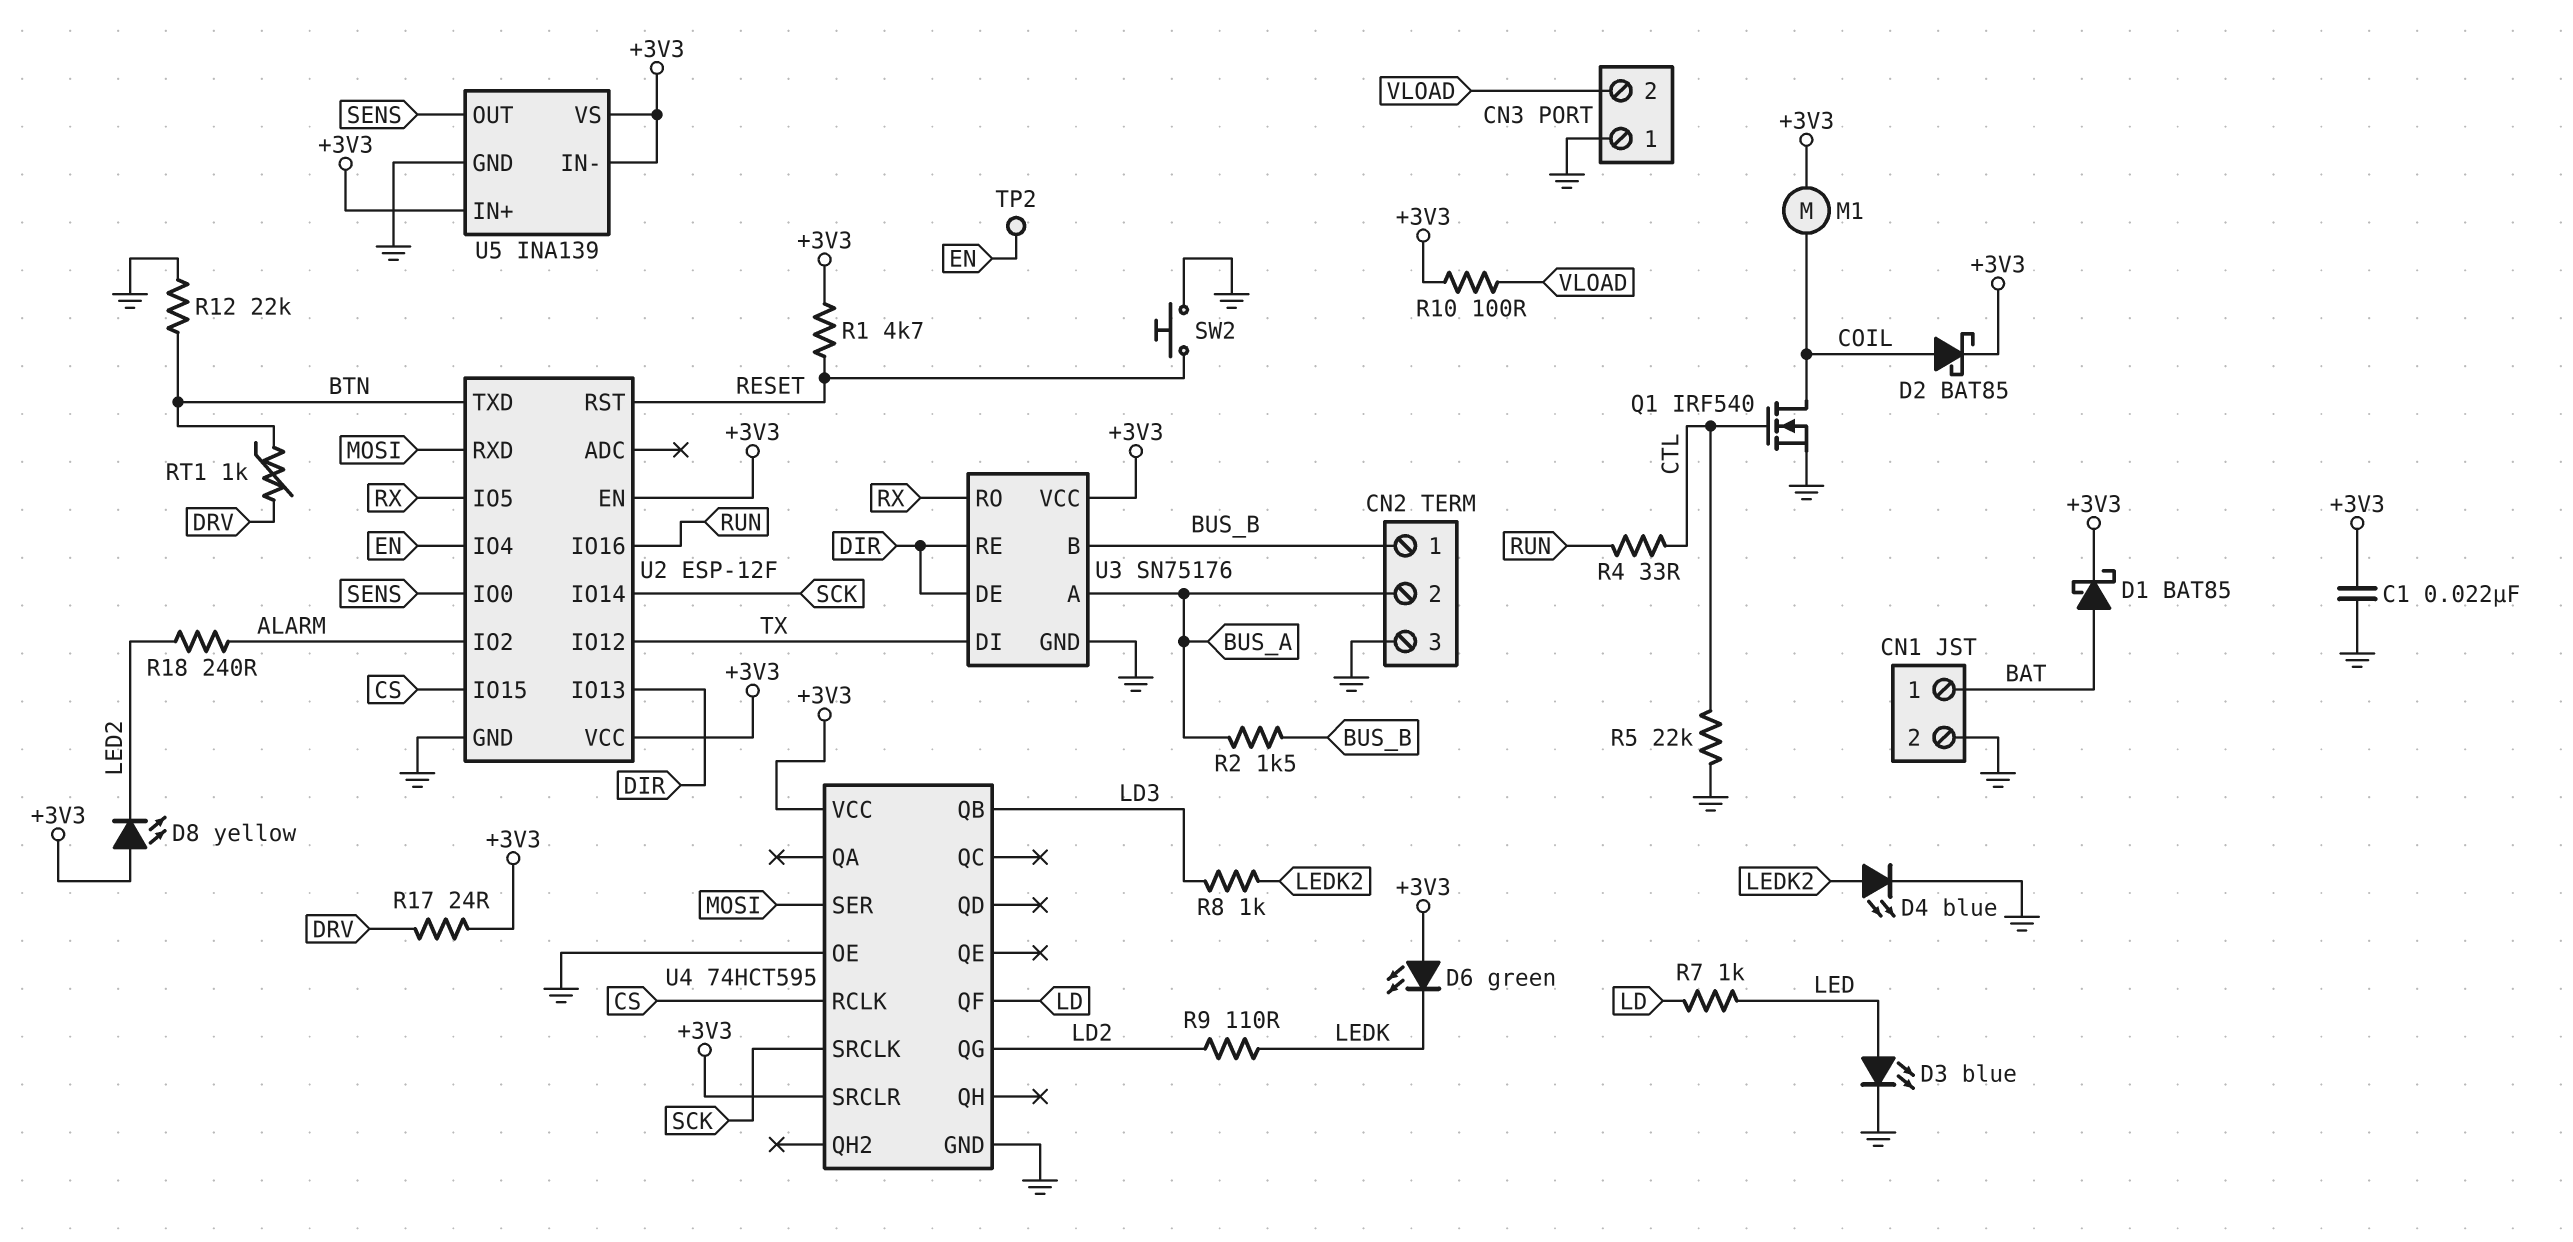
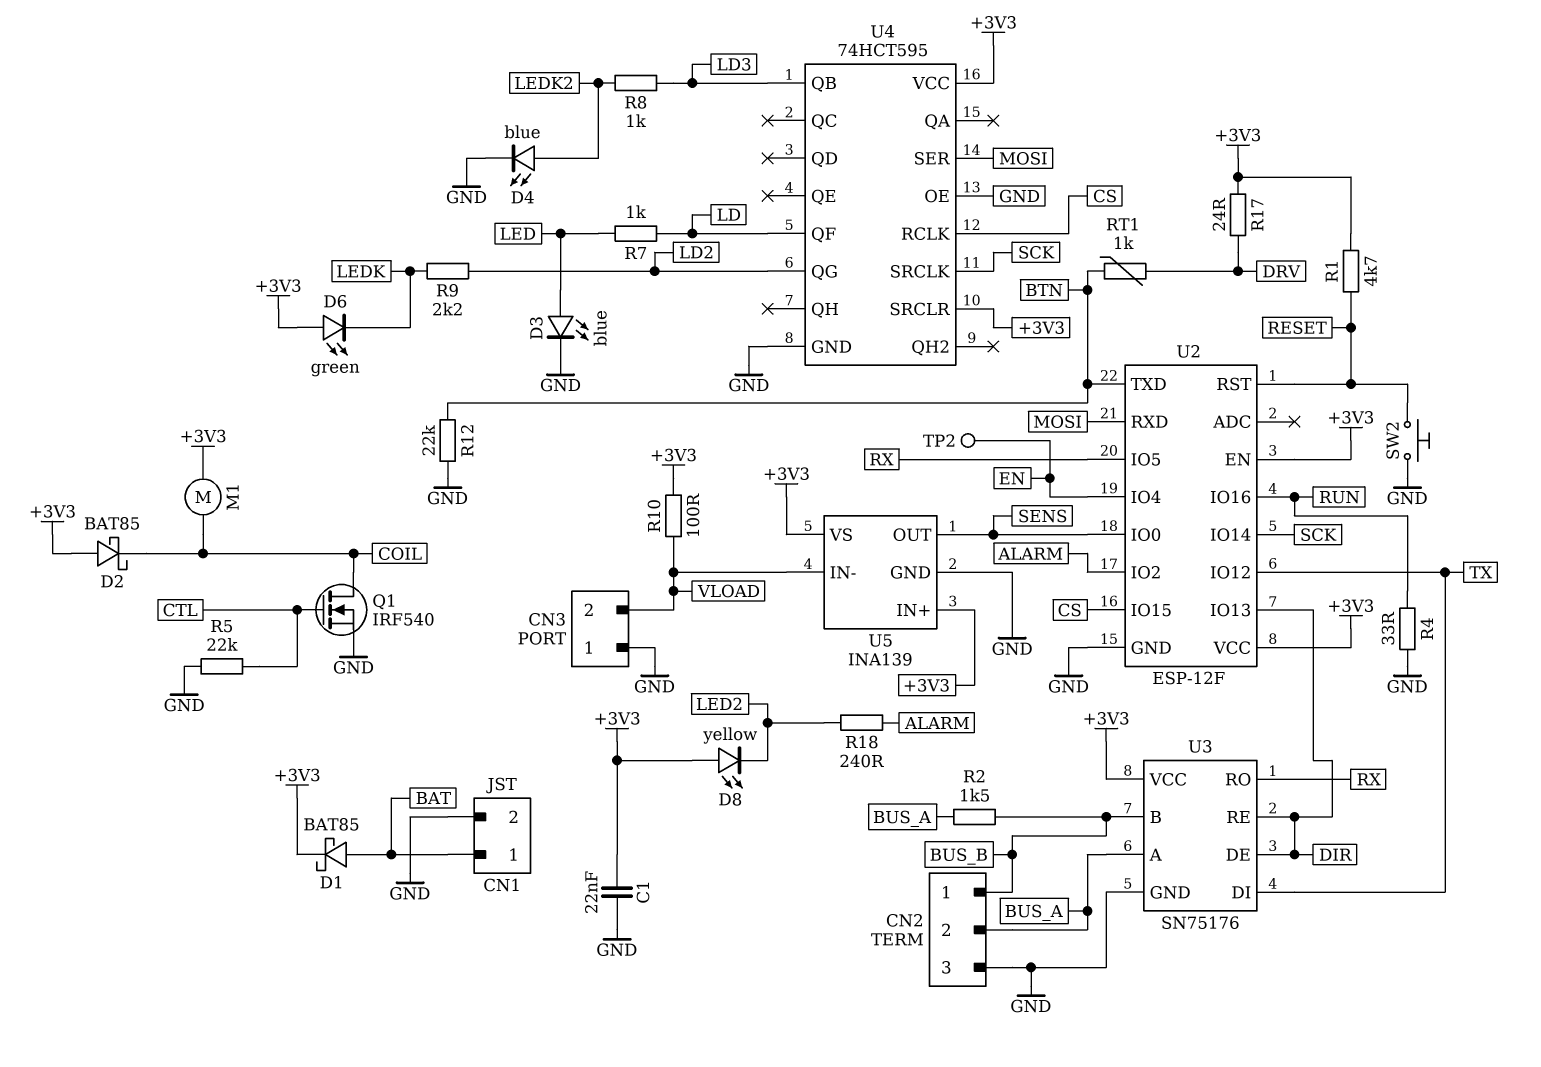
D2: schottky BAT85 (A COIL, K +3V3) -> schottky BAT85 (A +3V3, K COIL)
R4: 33 (CTL, RUN) -> 33 (GND, RUN)
R9: 110 (LD2, LEDK) -> 2.2k (LD2, LEDK)
U5 pin IN-: +3V3 -> VLOAD

